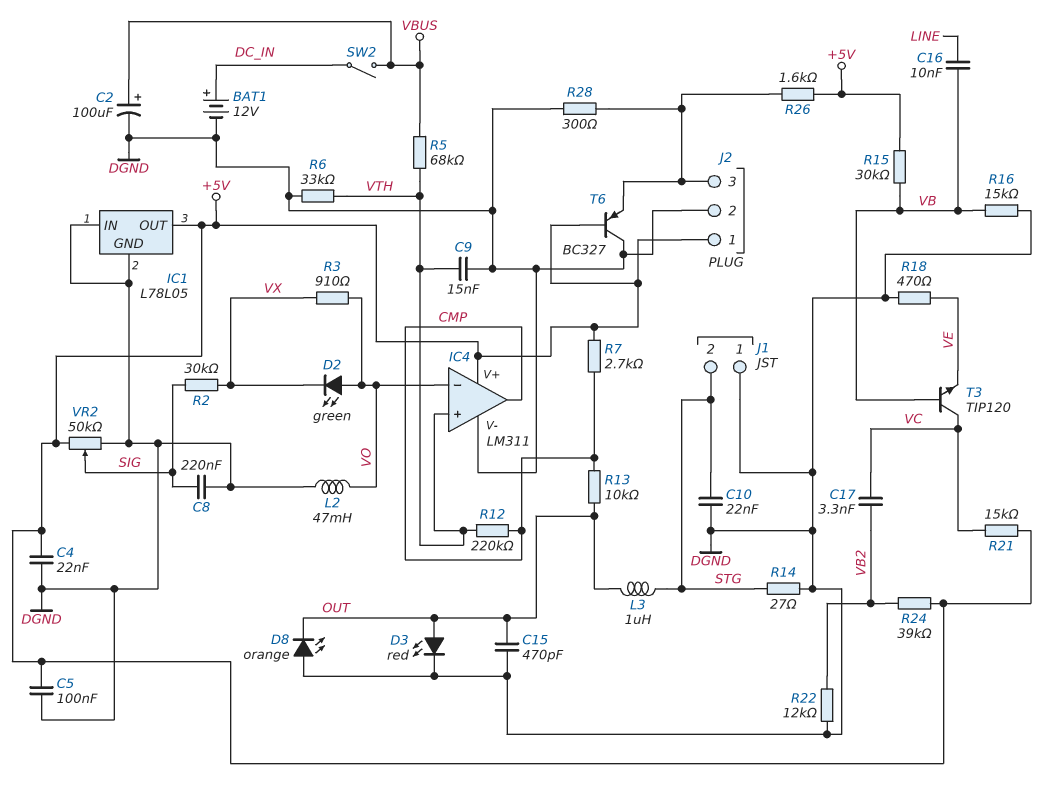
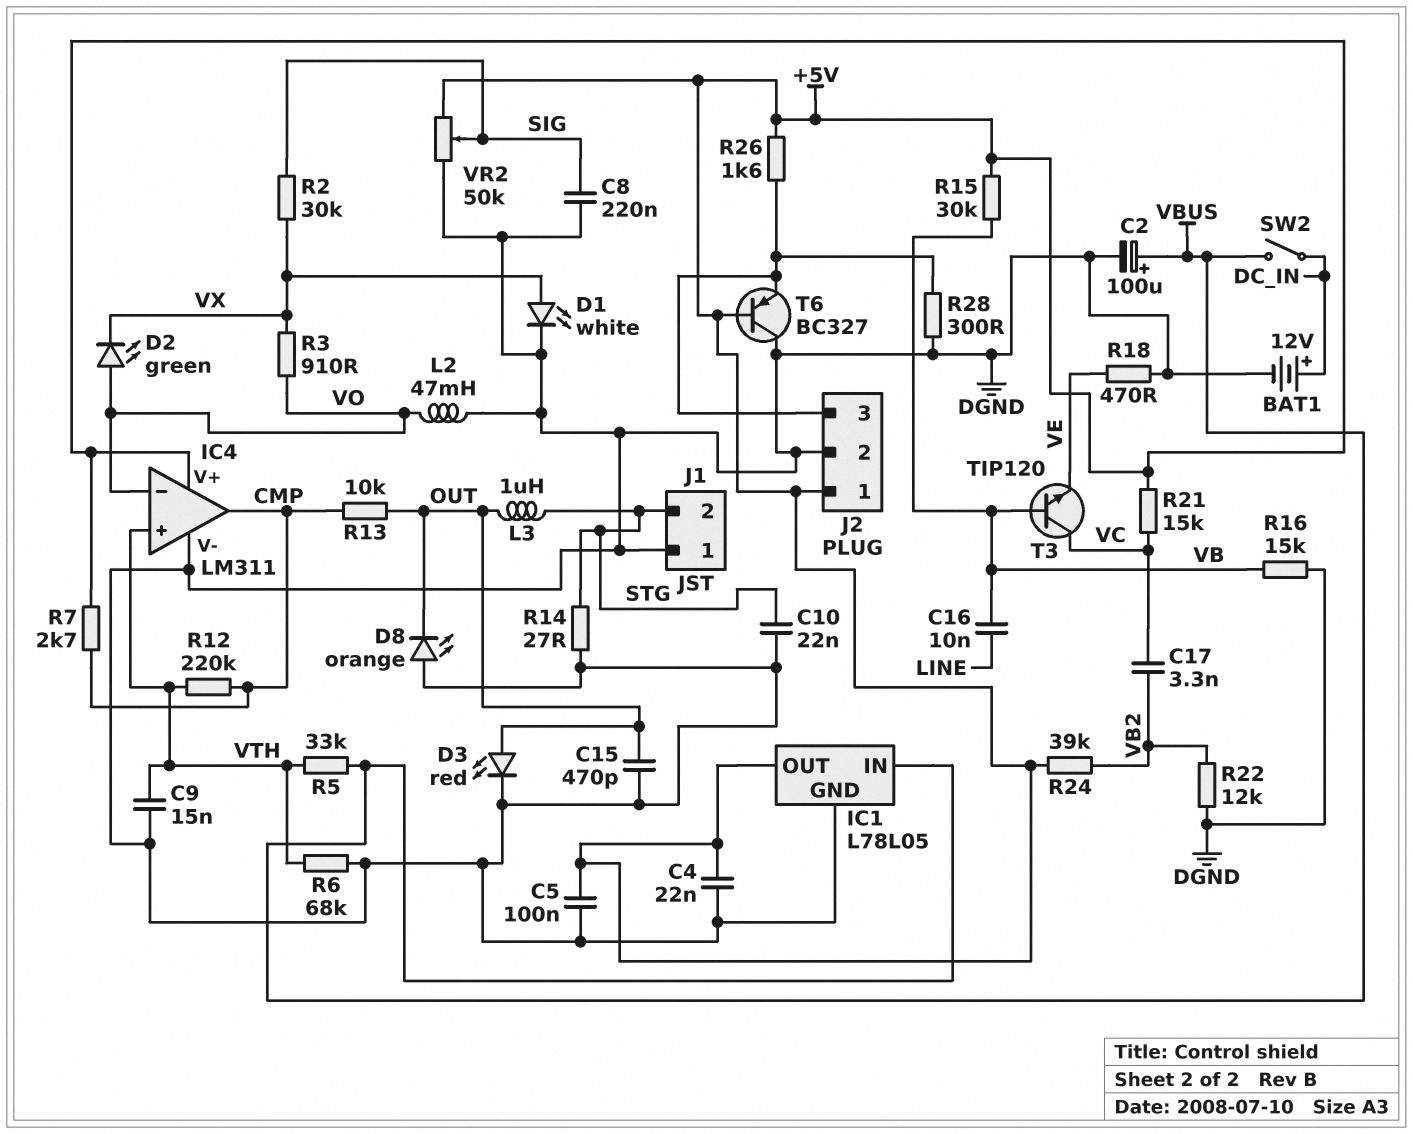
D1: none -> LED white (A VX, K DGND)
IC1 pin IN: DGND -> VBUS
R5: 68k (VBUS, VTH) -> 33k (VBUS, VTH)
R6: 33k (DGND, VTH) -> 68k (DGND, VTH)

